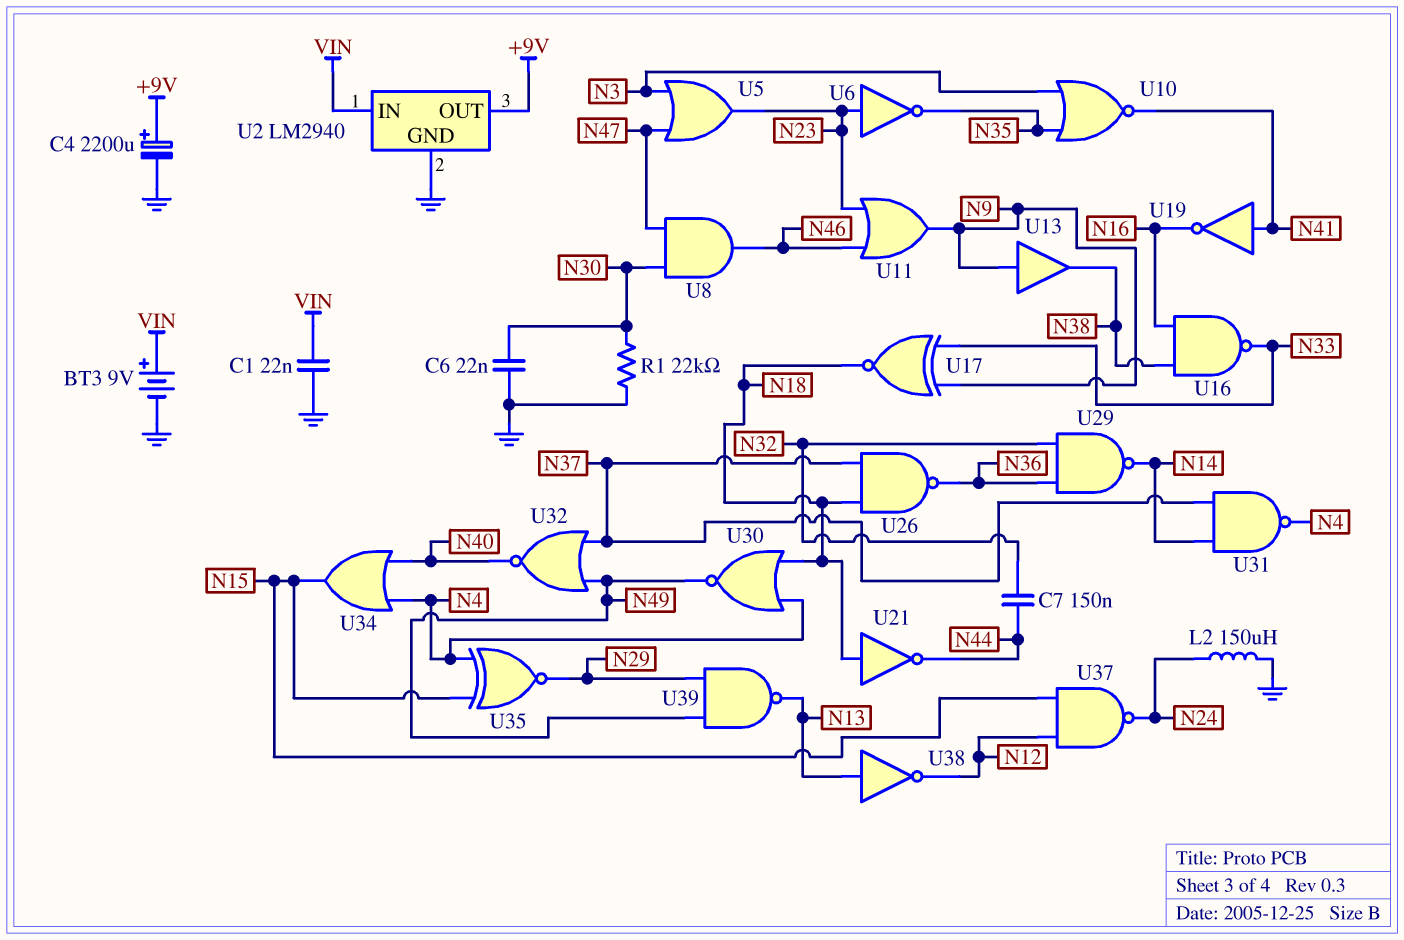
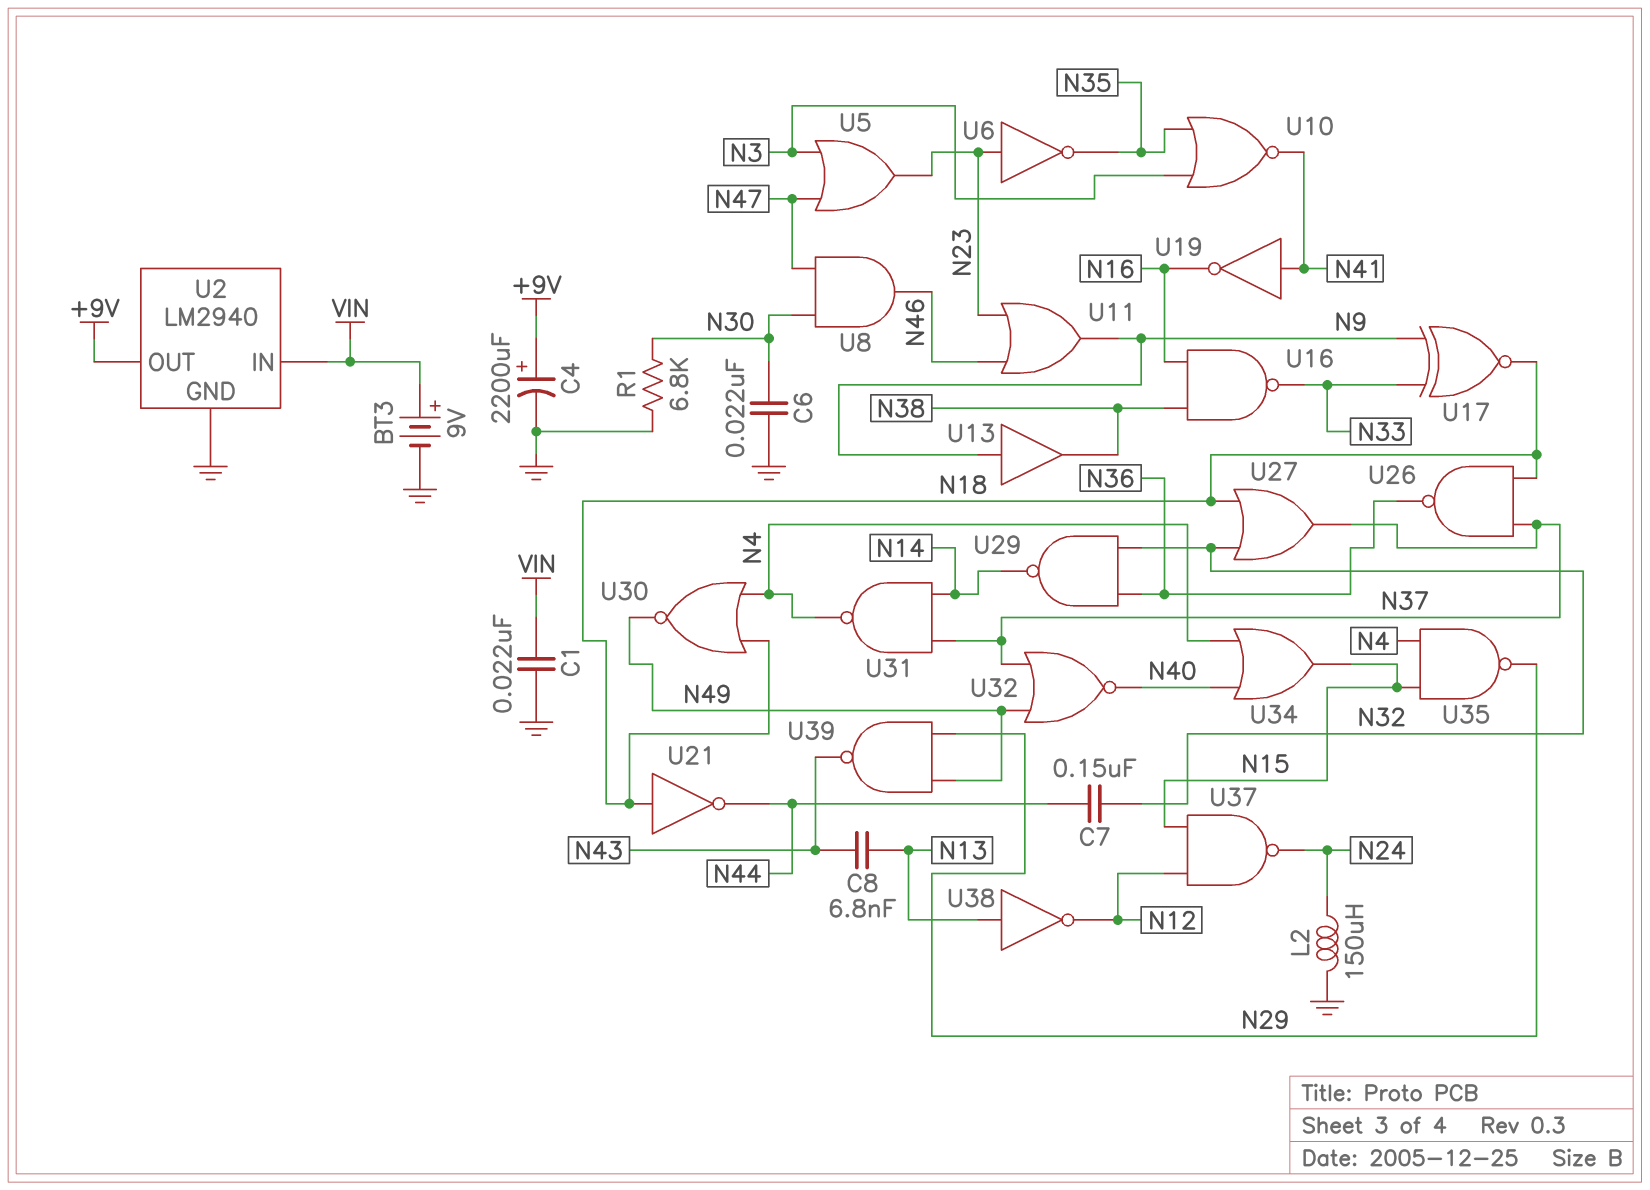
C8: none -> 6.8nF (N13, N43)
R1: 22k (GND, N30) -> 6.8k (GND, N30)
U27: none -> OR (in N18, in N32, out N37)
U35: XNOR (in N4, in N15, out N29) -> NAND (in N4, in N15, out N29)
U39: NAND (in N29, in N49, out N13) -> NAND (in N29, in N49, out N43)

